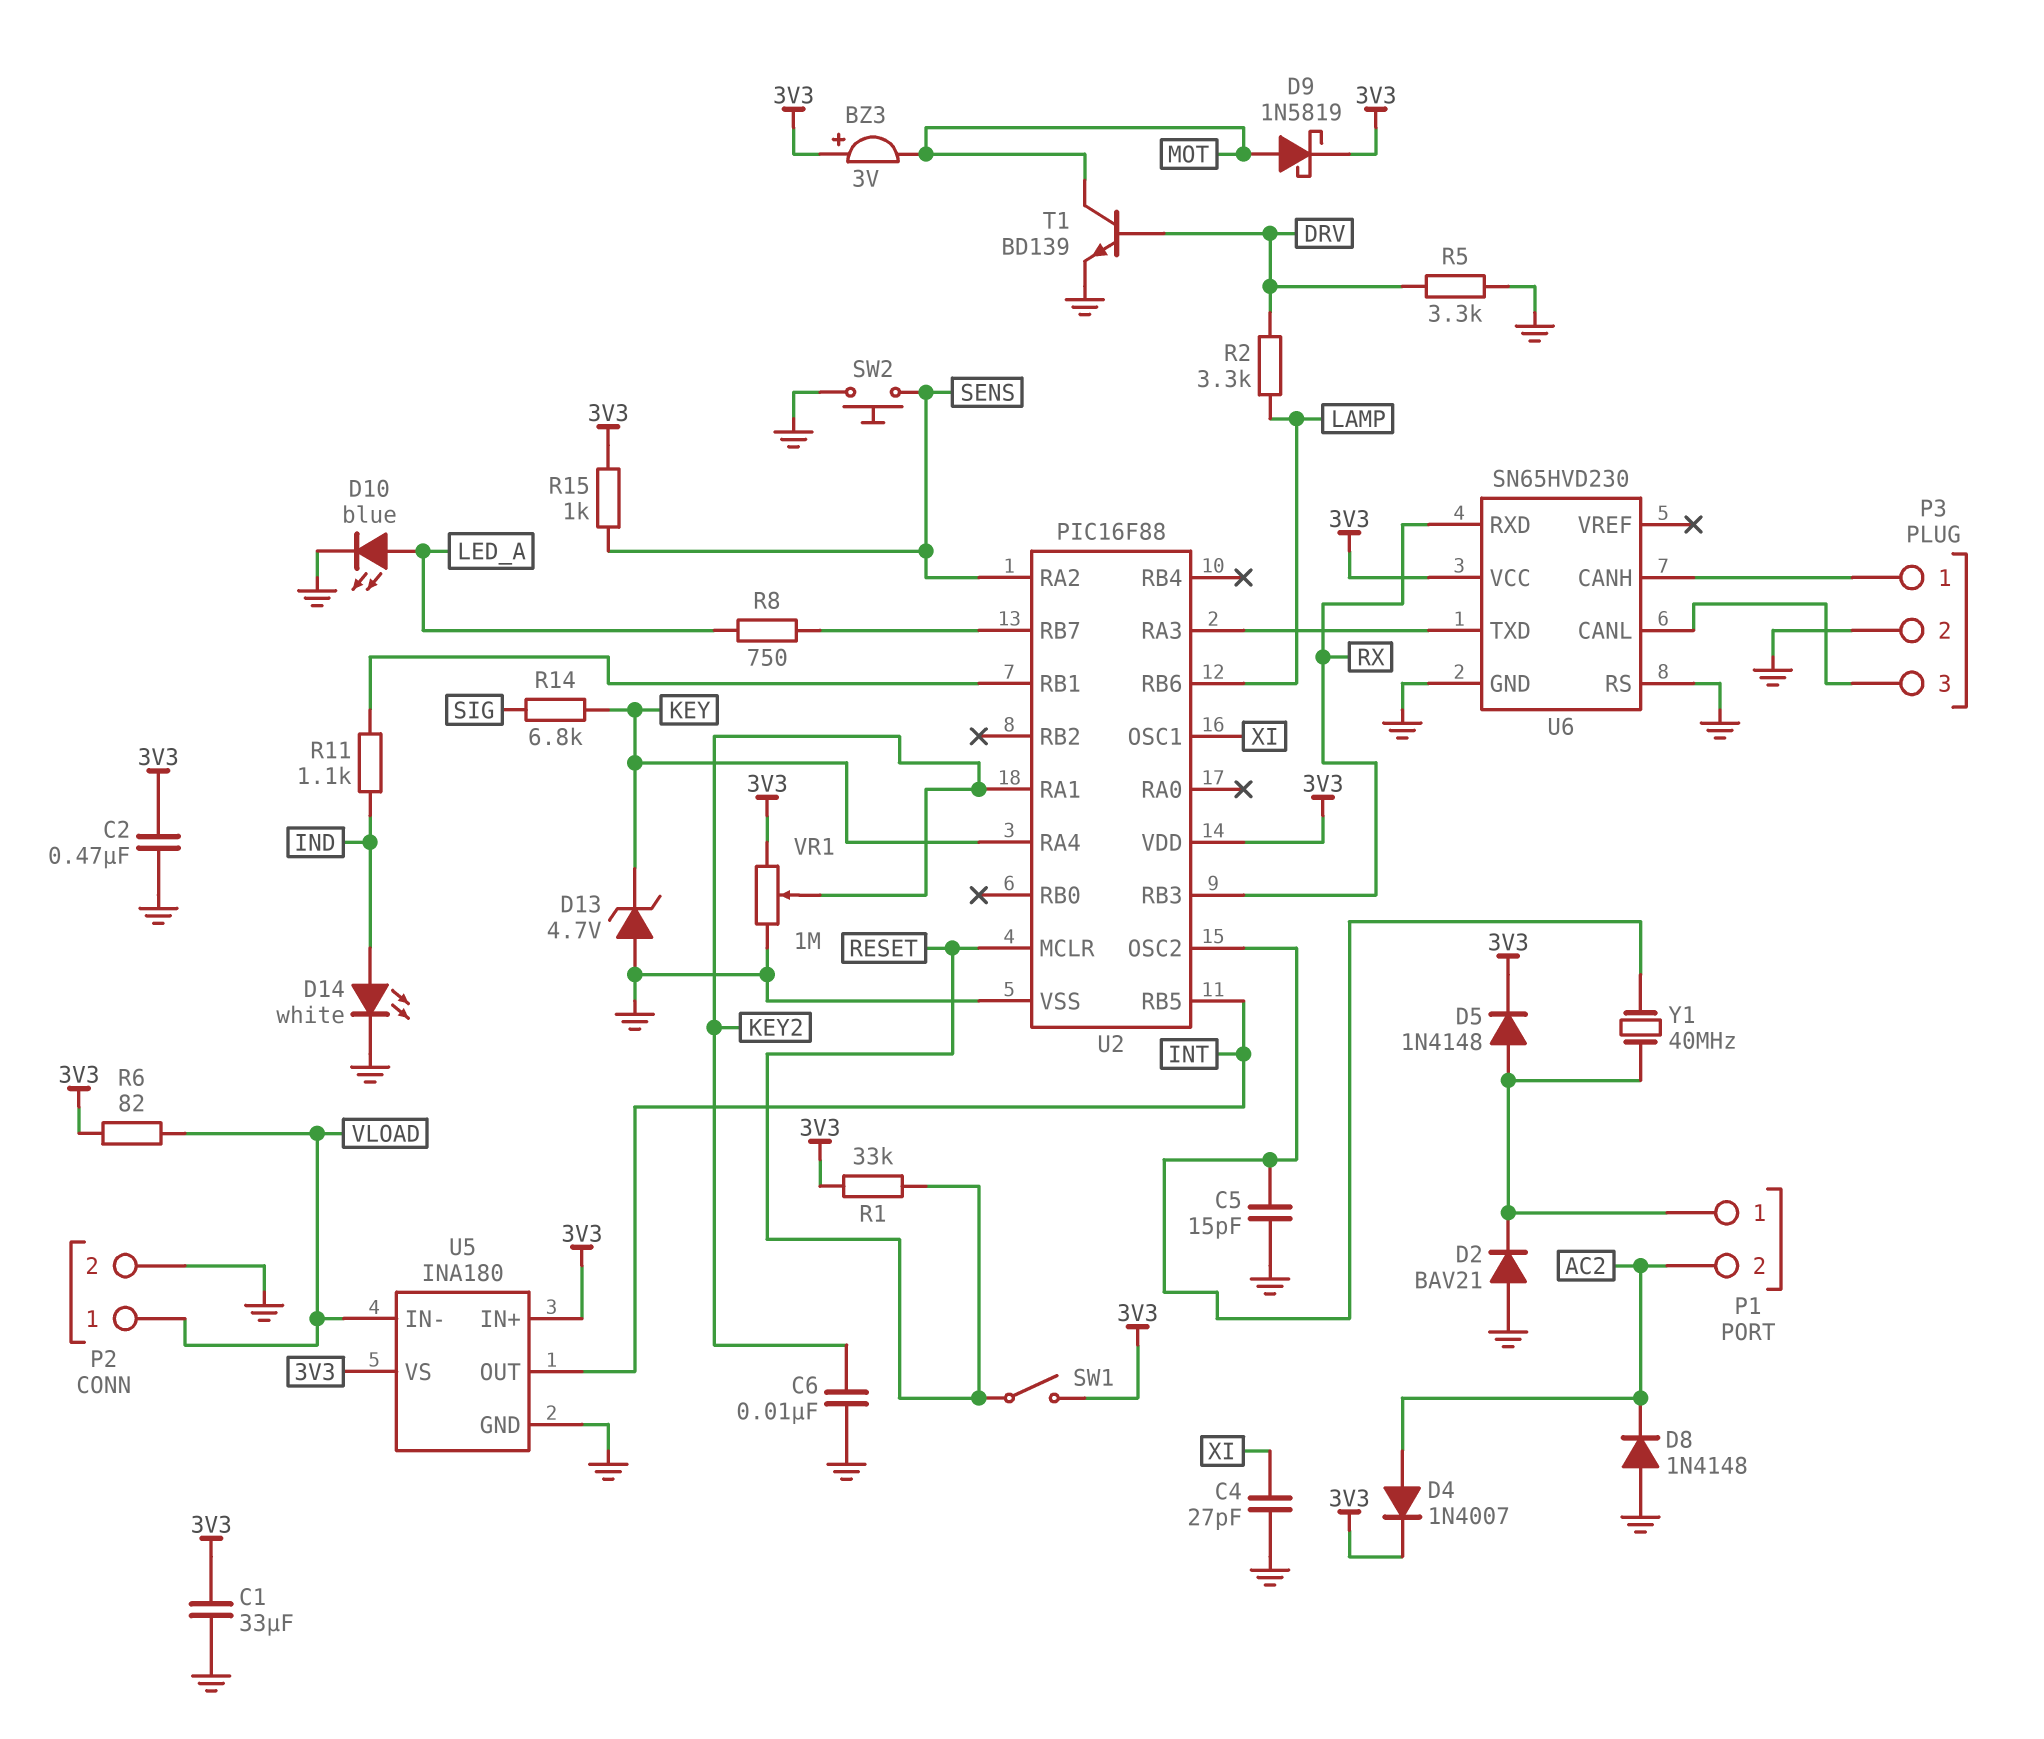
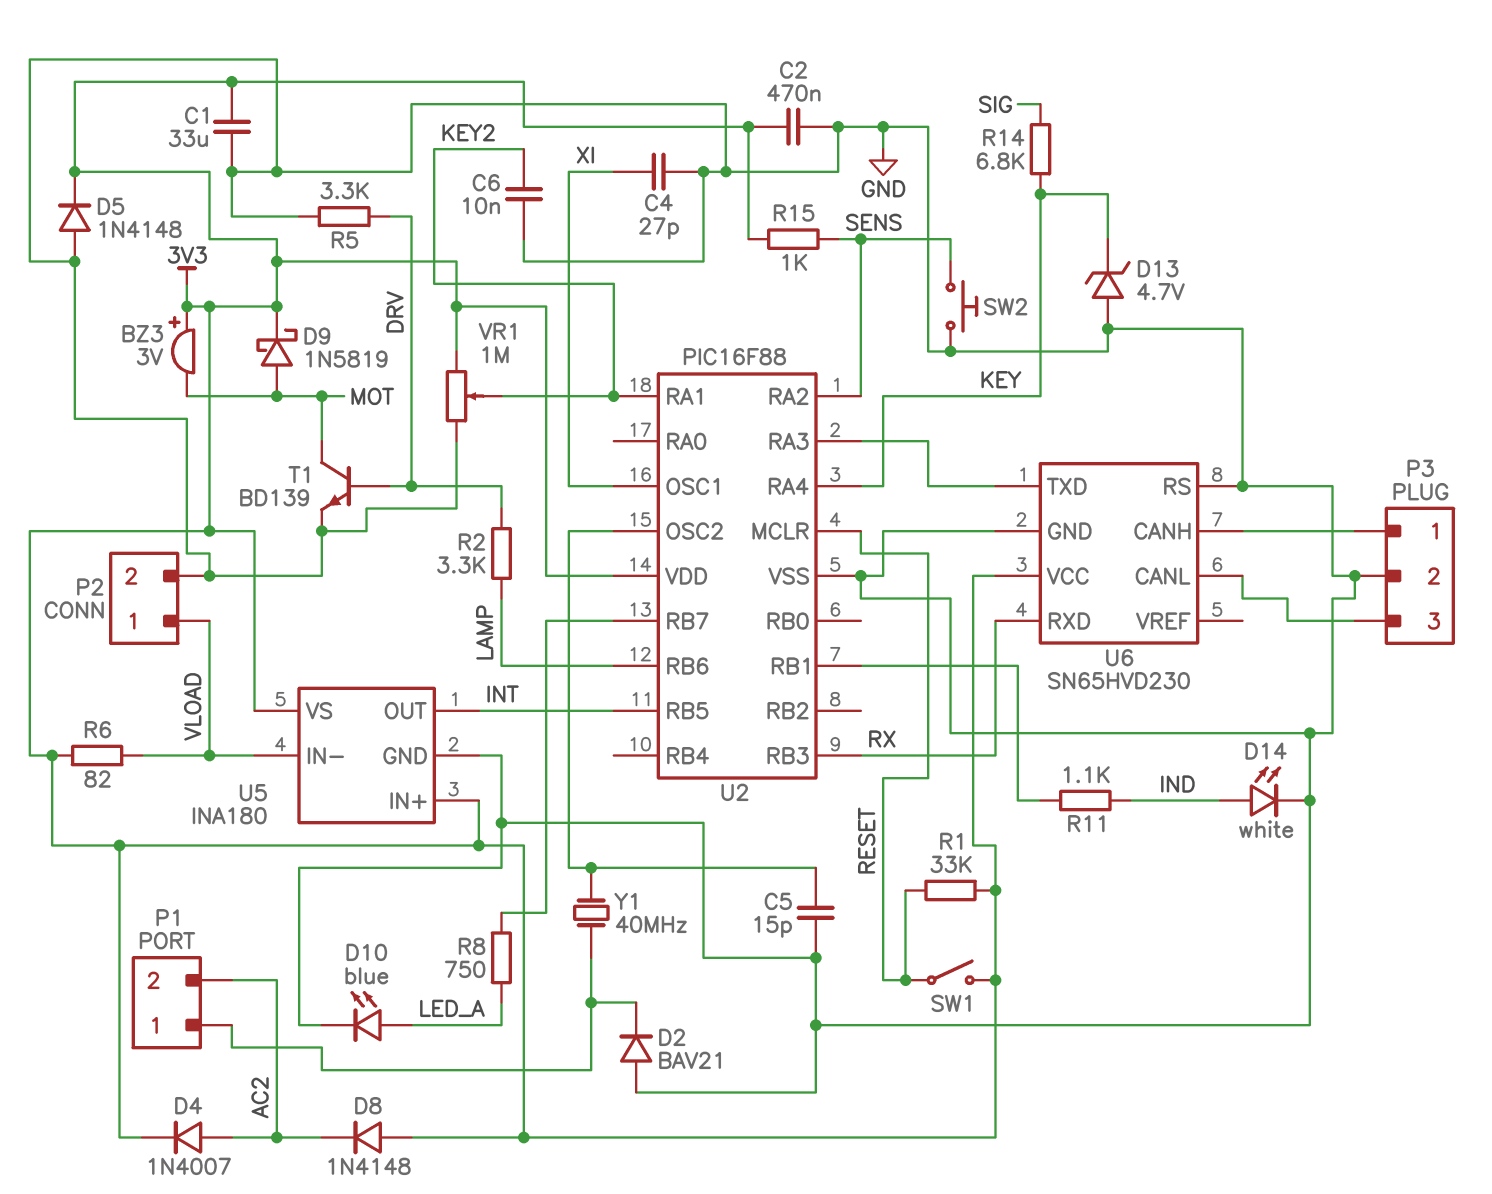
D5: diode 1N4148 (A P1/1, K 3V3) -> diode 1N4148 (A GND, K 3V3)
D8: diode 1N4148 (A GND, K AC2) -> diode 1N4148 (A 3V3, K AC2)

